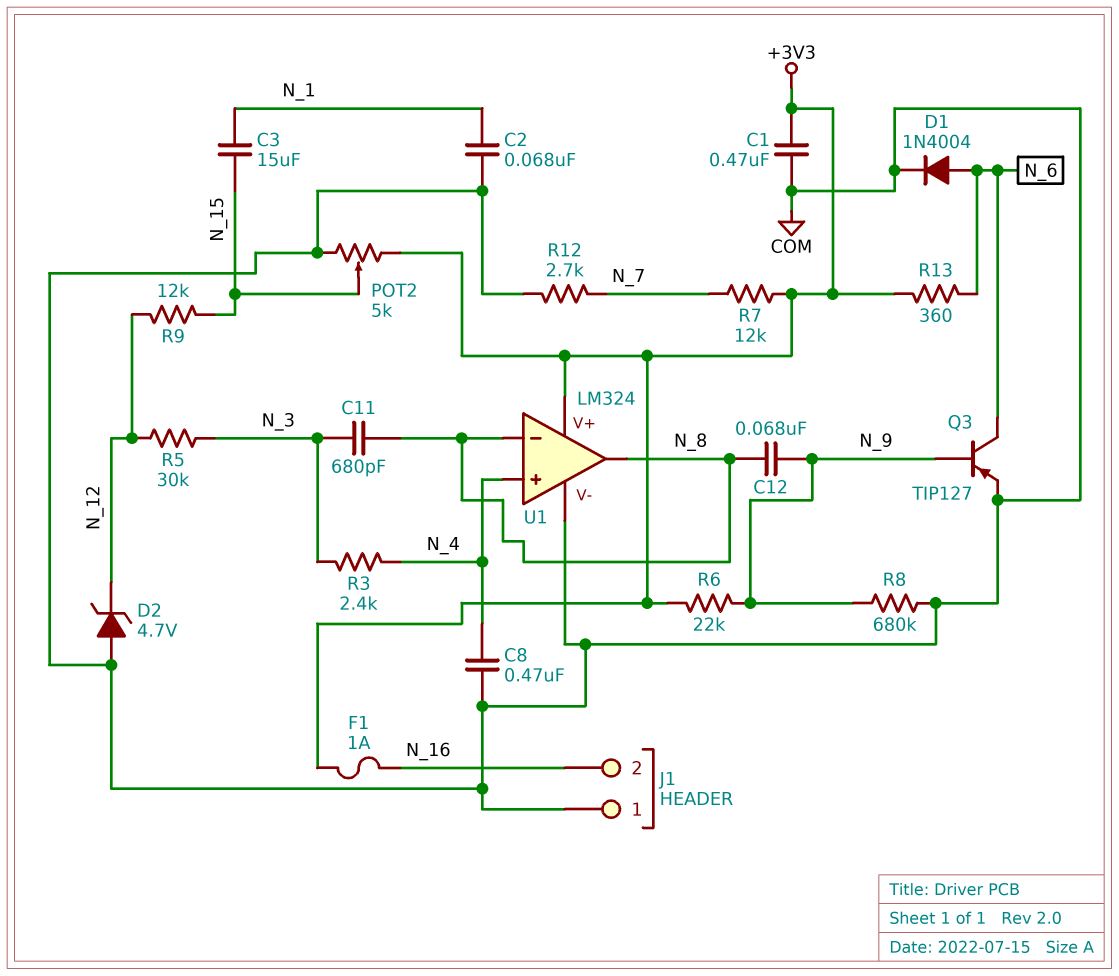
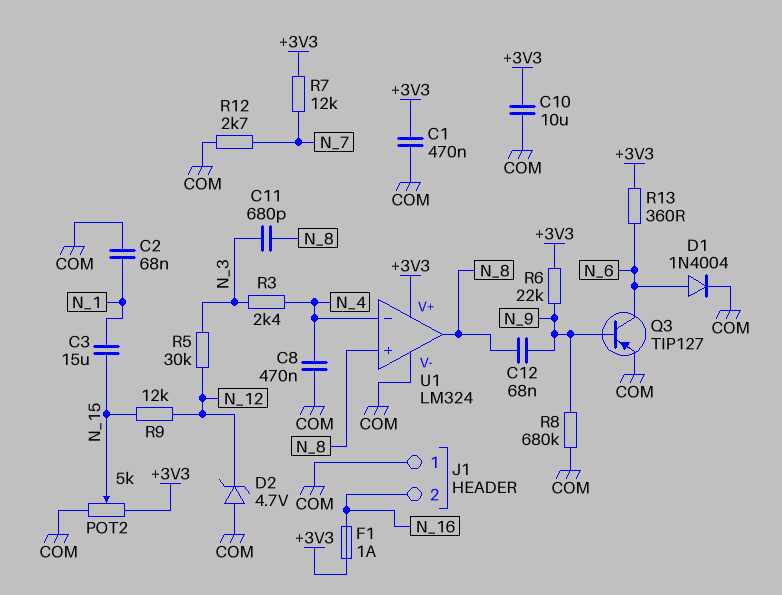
C10: none -> 10uF (+3V3, COM)
U1 pin in+: N_4 -> N_8
U1 pin in-: N_8 -> N_4

